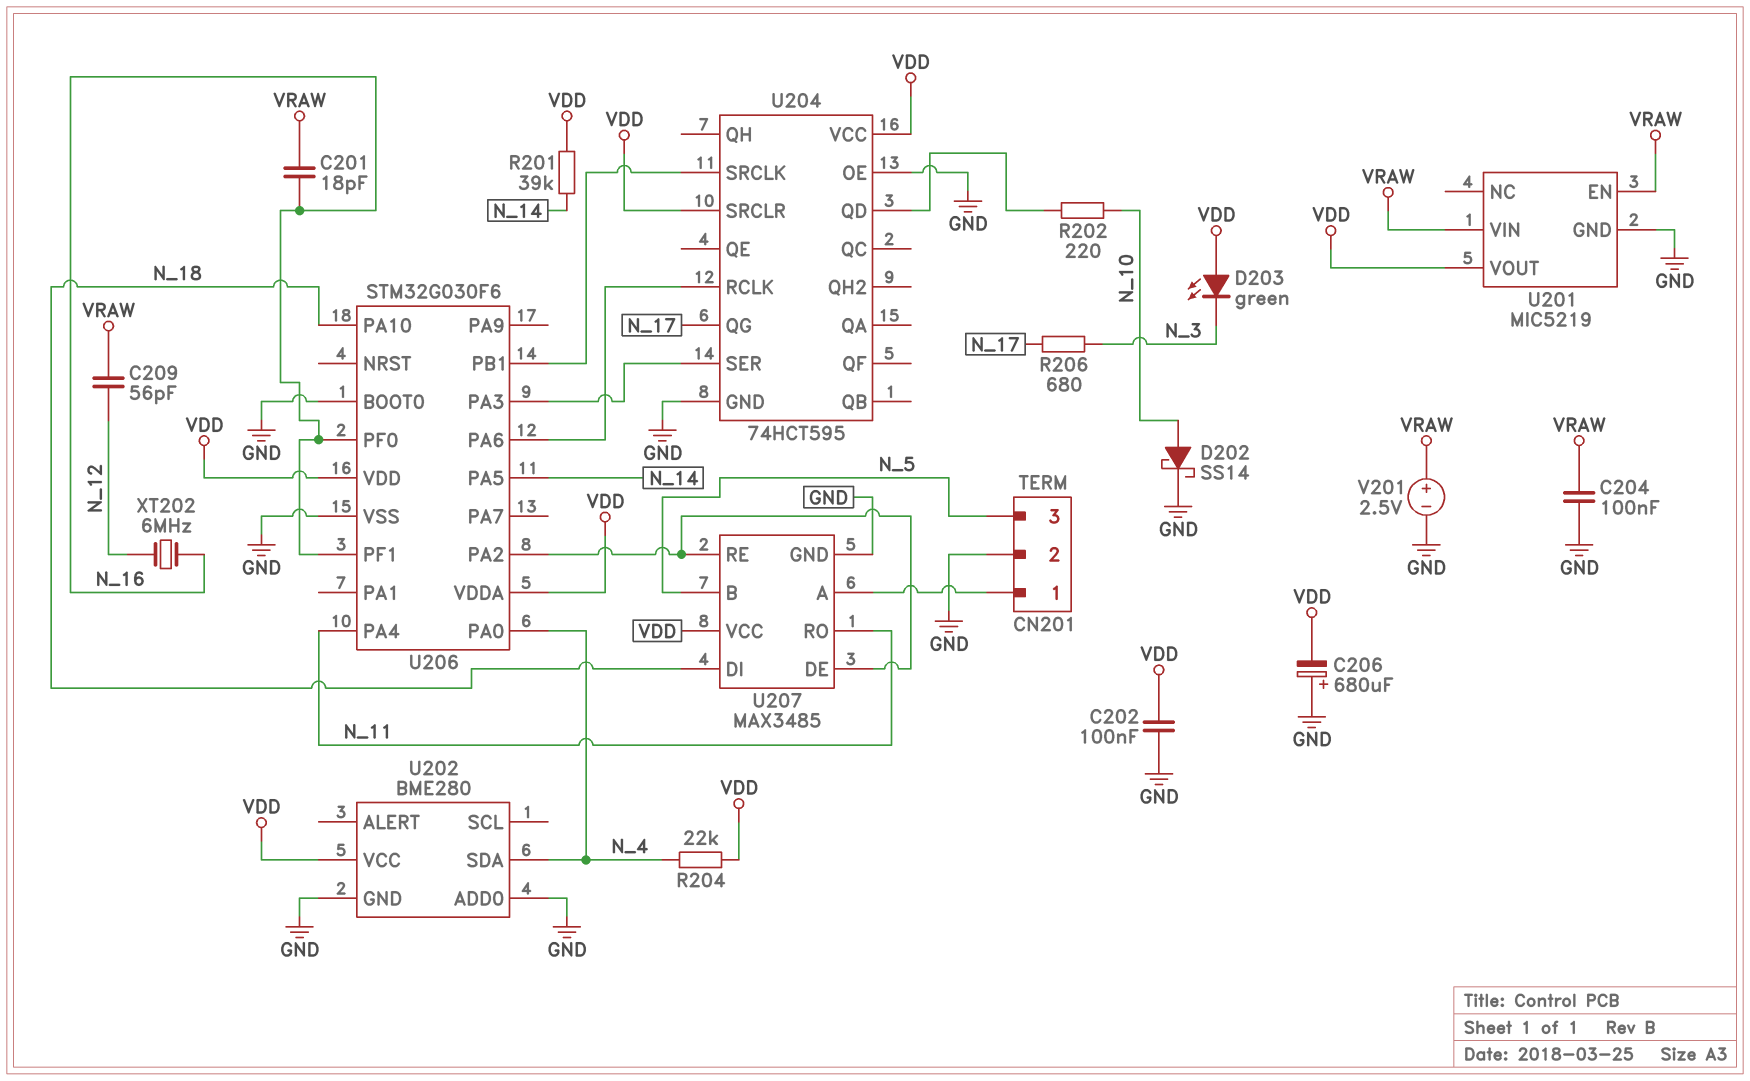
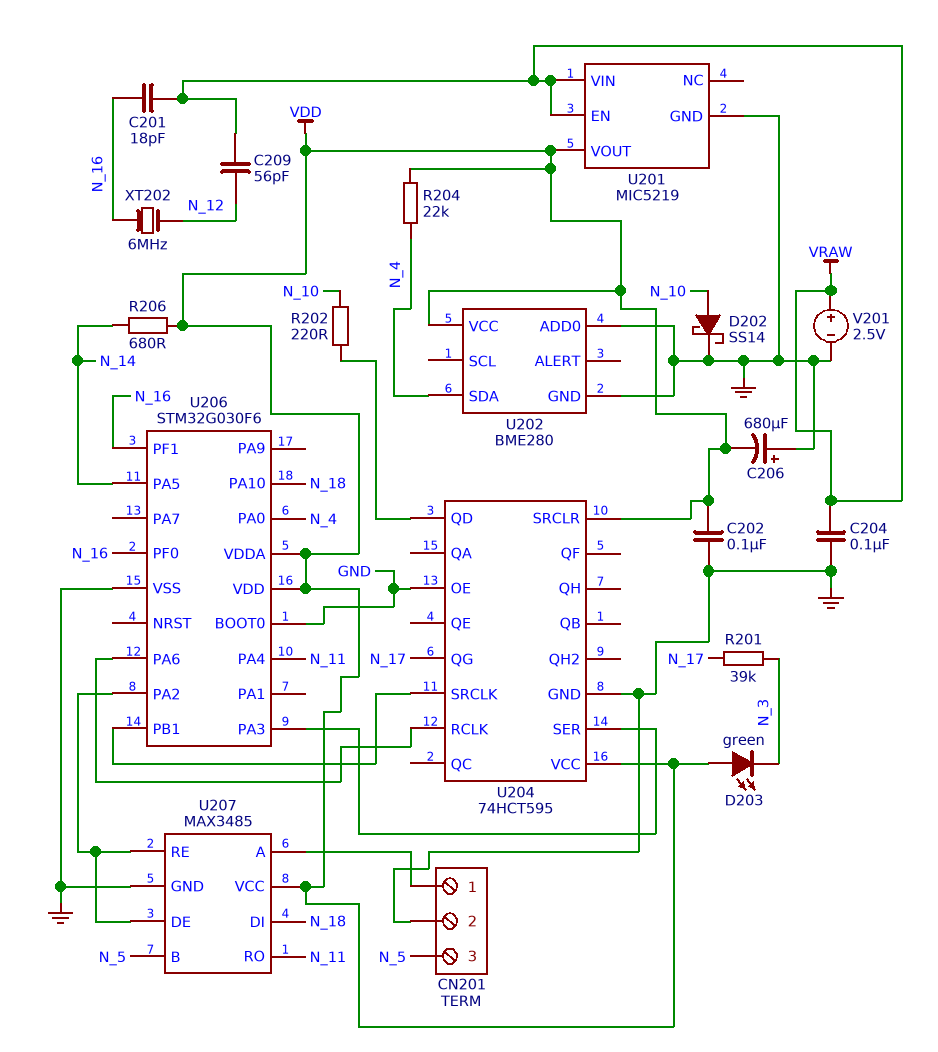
R201: 39k (N_14, VDD) -> 39k (N_3, N_17)
R206: 680 (N_3, N_17) -> 680 (N_14, VDD)

